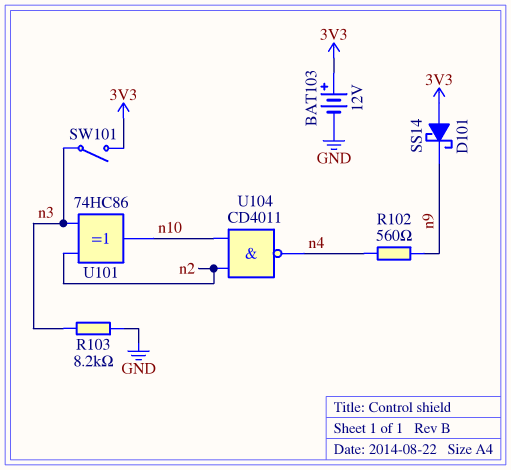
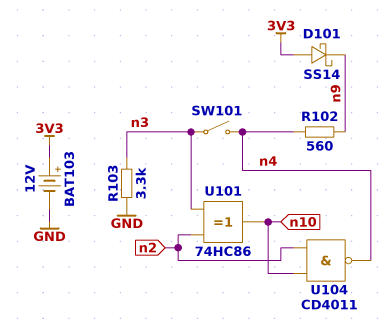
R103: 8.2k (GND, n3) -> 3.3k (GND, n3)
SW101: switch (3V3, n3) -> switch (n3, n4)

